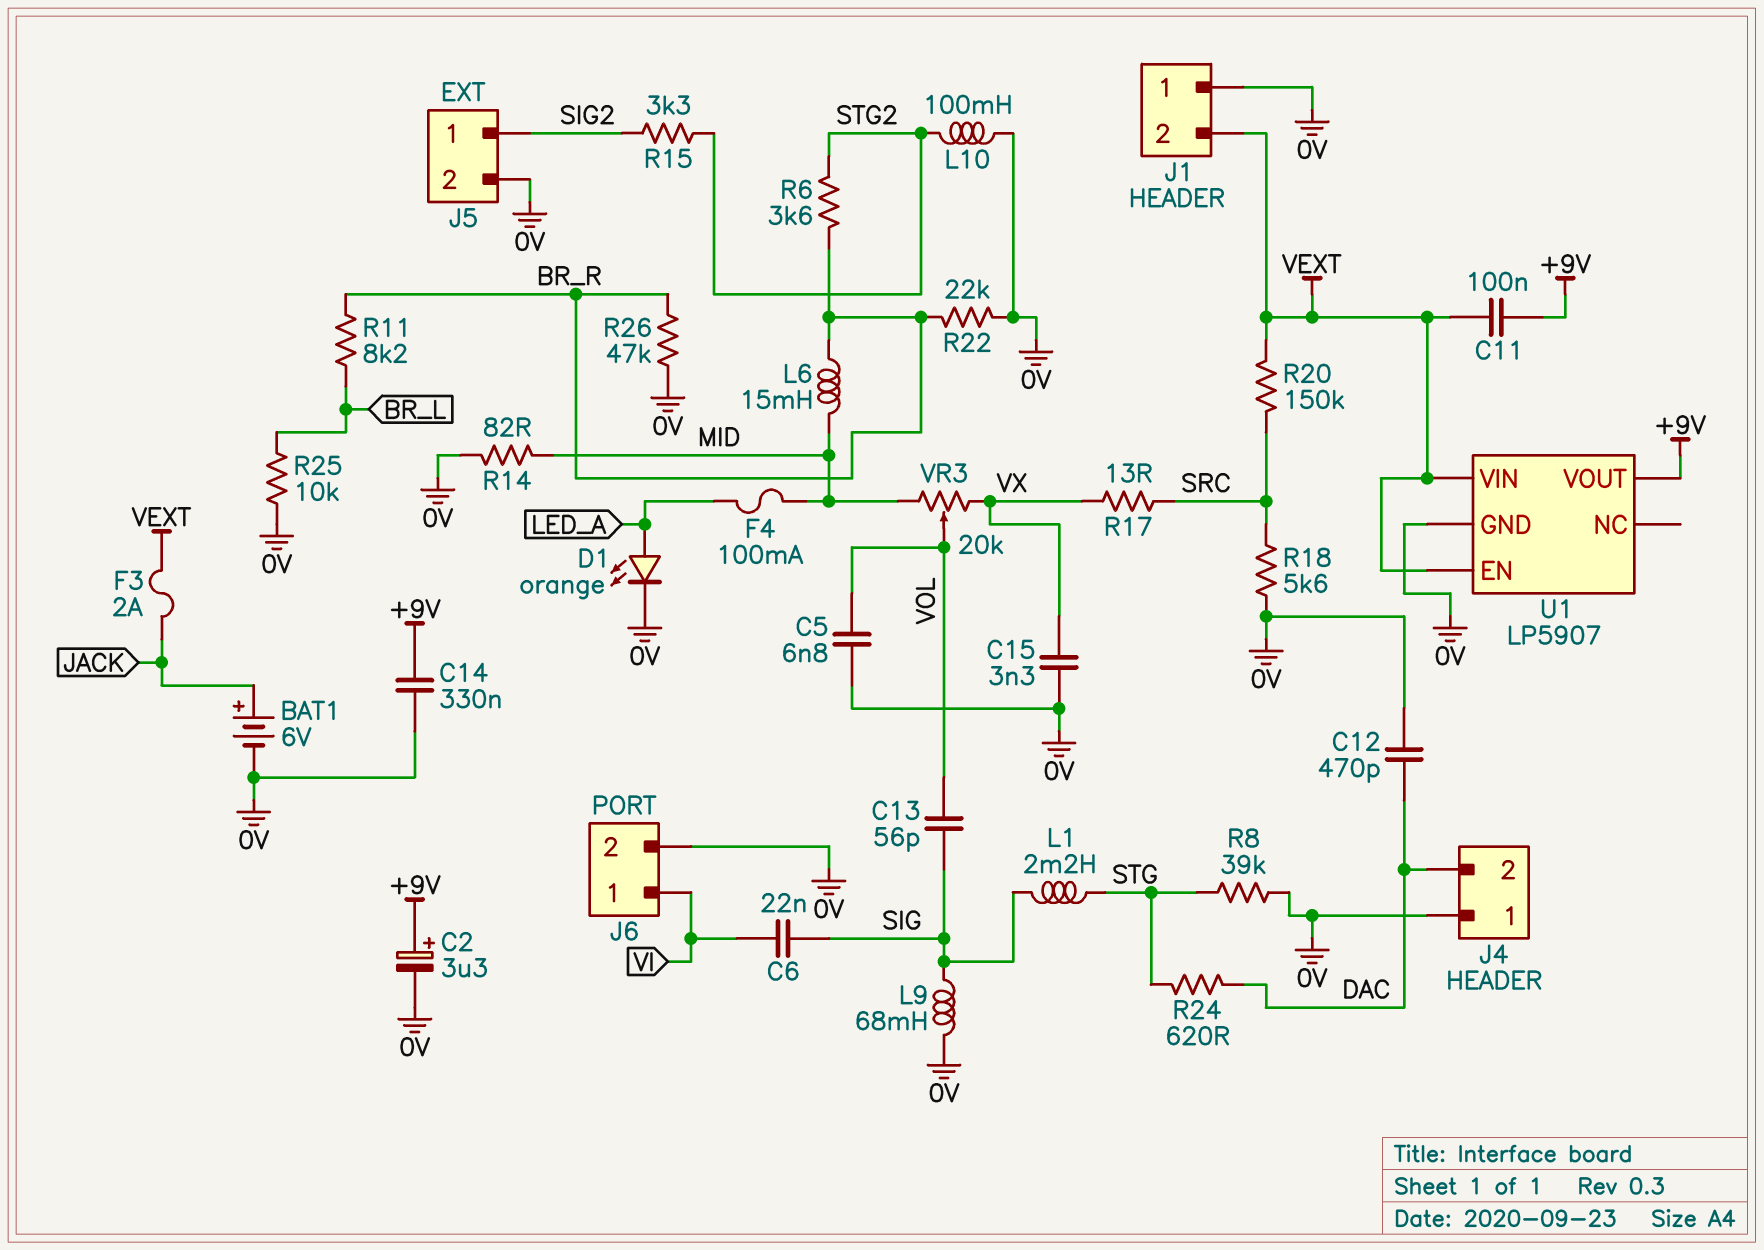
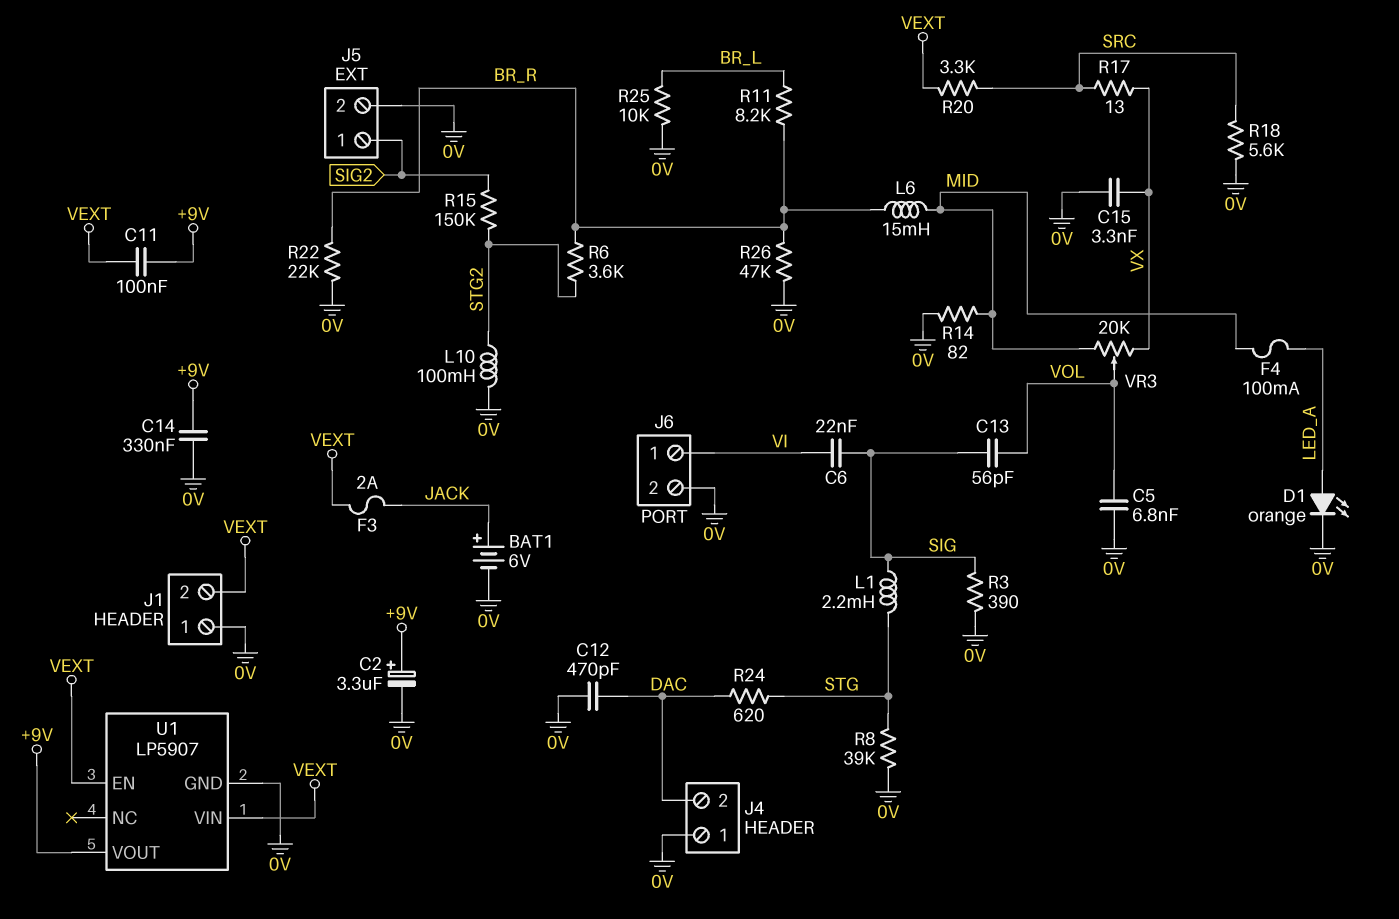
L9: 68mH (0V, SIG) -> none
R3: none -> 390 (0V, SIG)
R15: 3.3k (SIG2, STG2) -> 150k (SIG2, STG2)
R20: 150k (SRC, VEXT) -> 3.3k (SRC, VEXT)

